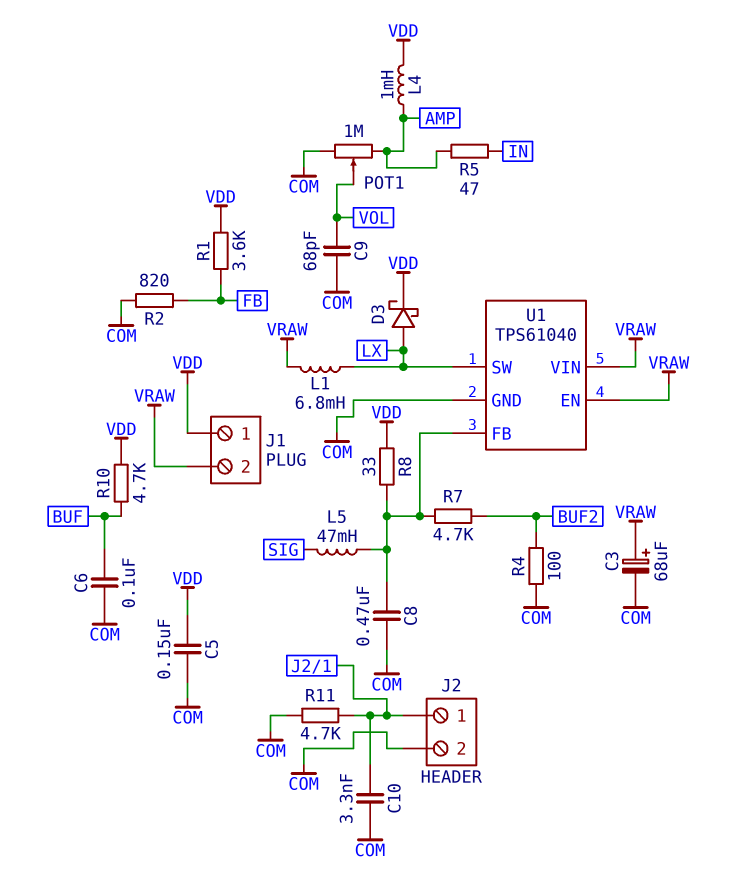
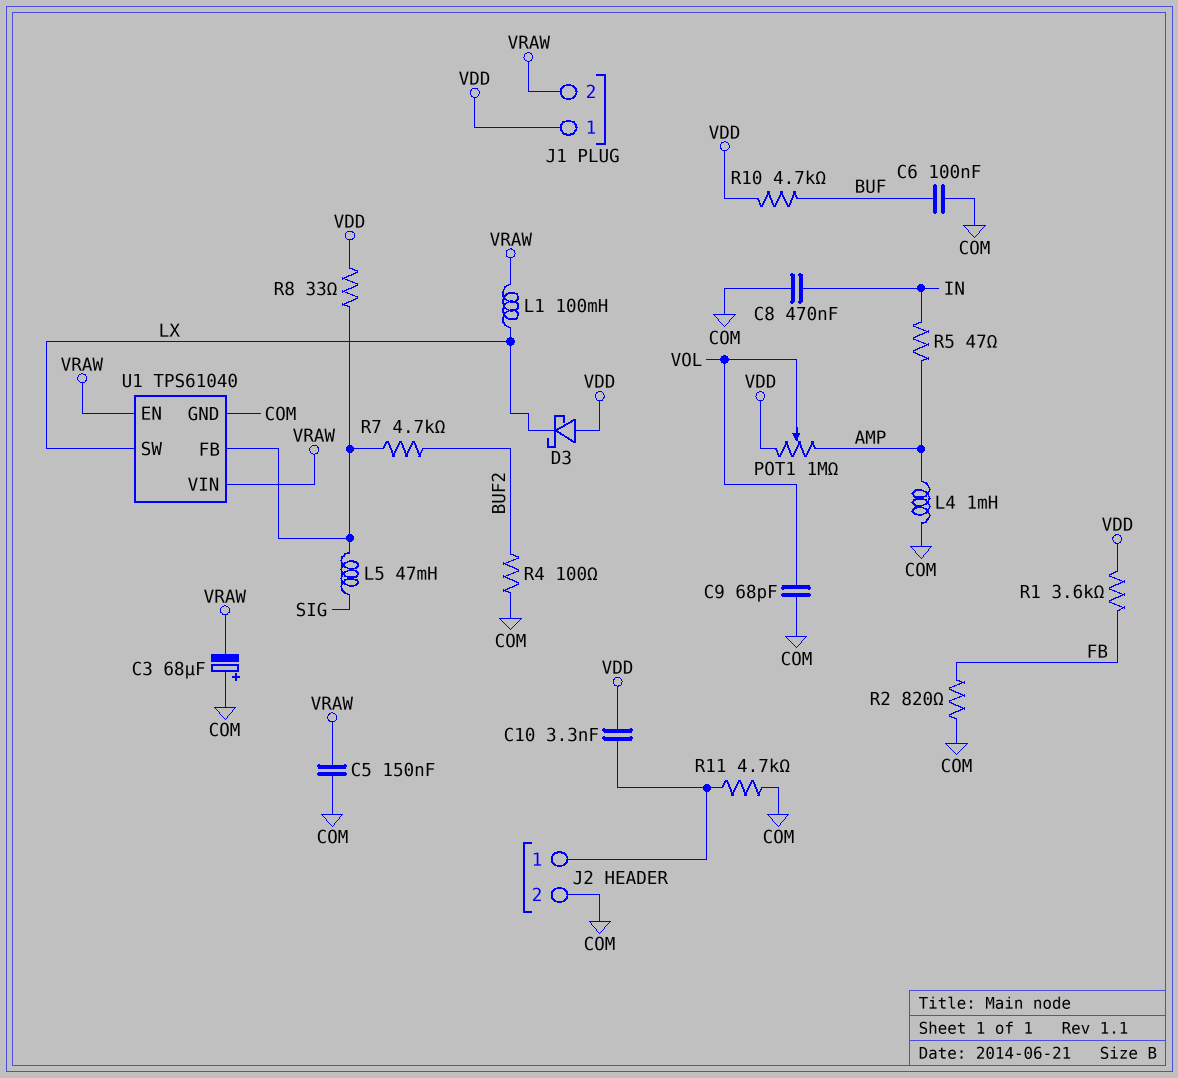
C3: 68uF (plus VRAW, minus COM) -> 68uF (plus COM, minus VRAW)
C5: 150nF (COM, VDD) -> 150nF (COM, VRAW)
C8: 470nF (COM, U1/FB) -> 470nF (COM, IN)
C10: 3.3nF (COM, J2/1) -> 3.3nF (J2/1, VDD)
D3: schottky (A LX, K VDD) -> schottky (A VDD, K LX)
L1: 6.8mH (LX, VRAW) -> 100mH (LX, VRAW)
L4: 1mH (AMP, VDD) -> 1mH (AMP, COM)
POT1: 1M (AMP, COM, wiper VOL) -> 1M (AMP, VDD, wiper VOL)

